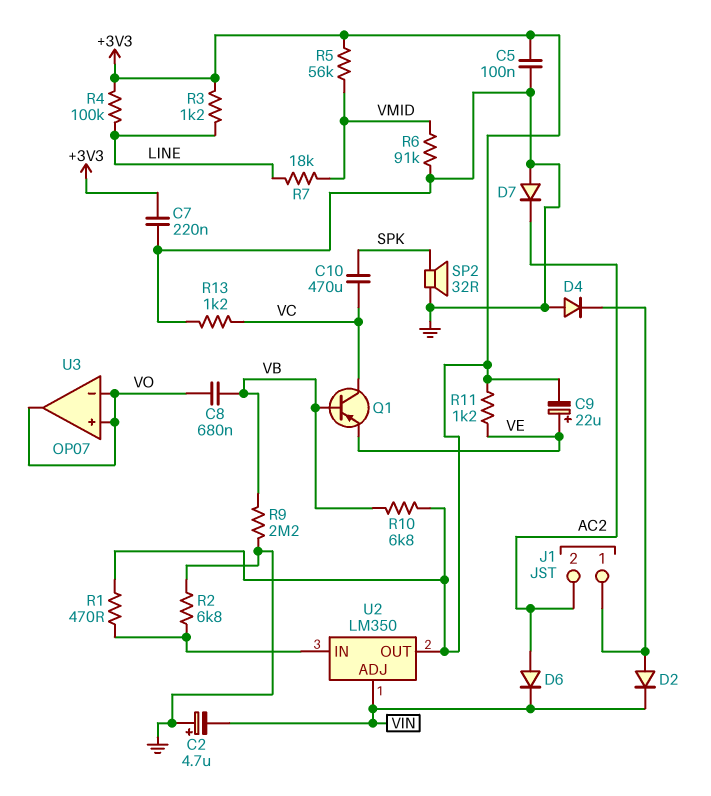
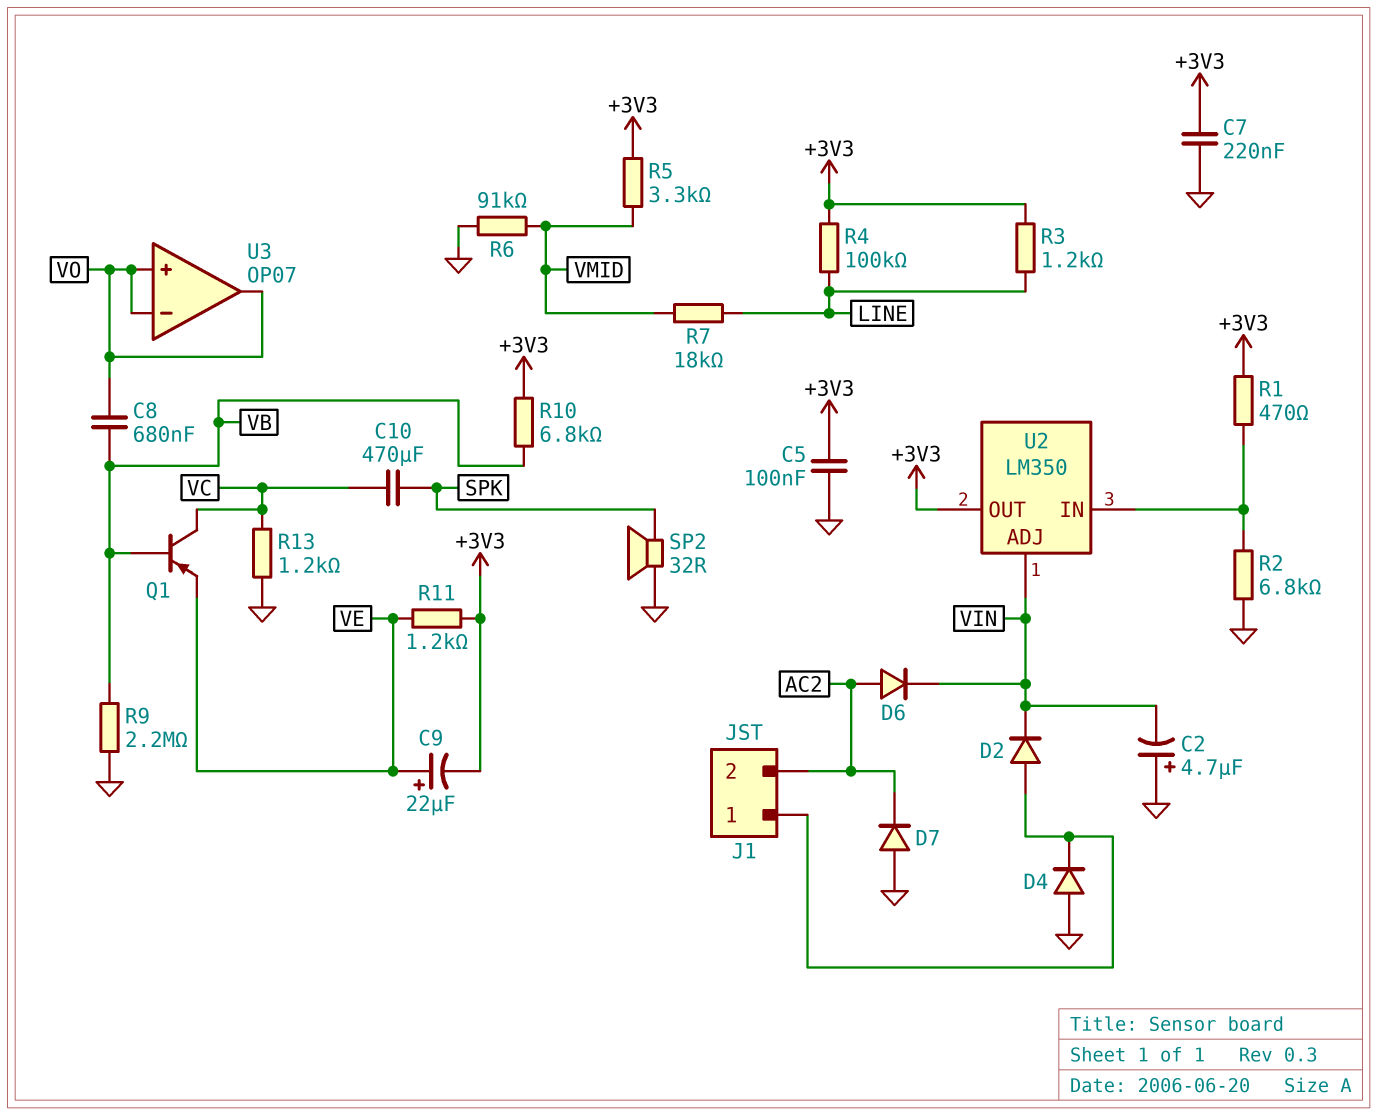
R5: 56k (+3V3, VMID) -> 3.3k (+3V3, VMID)

